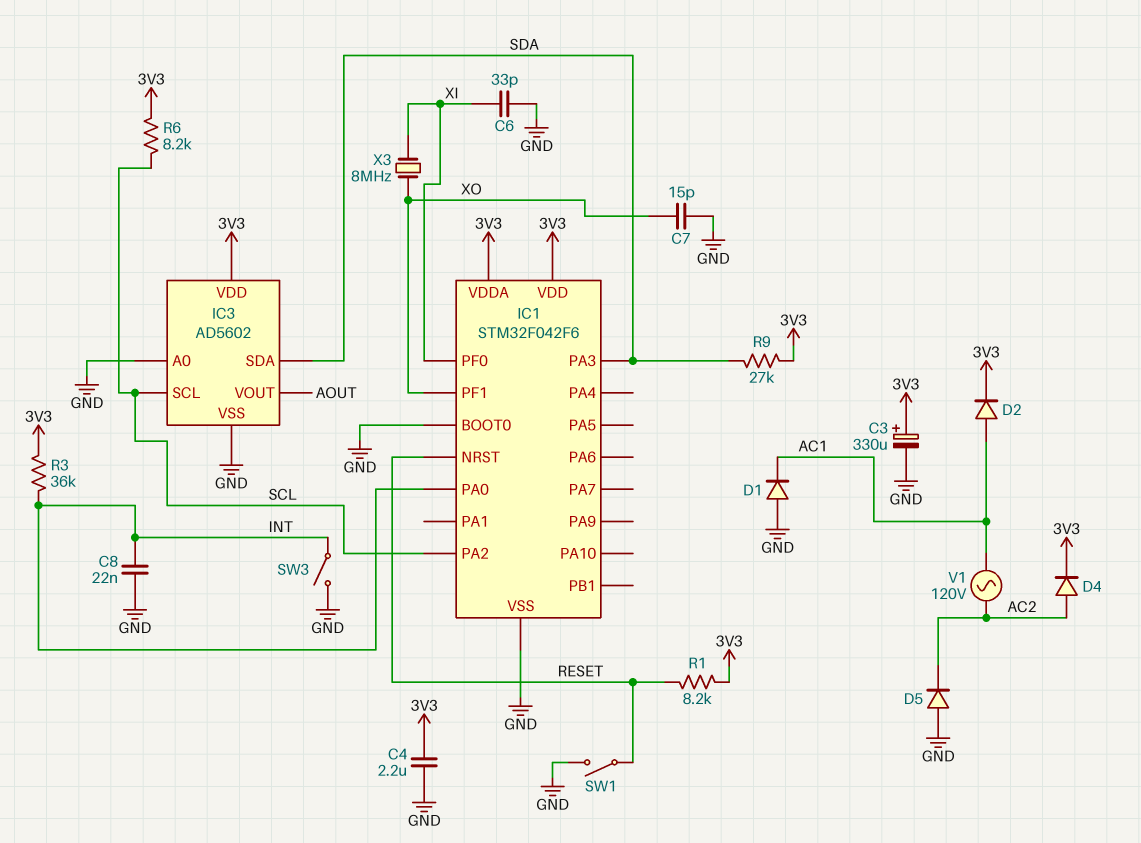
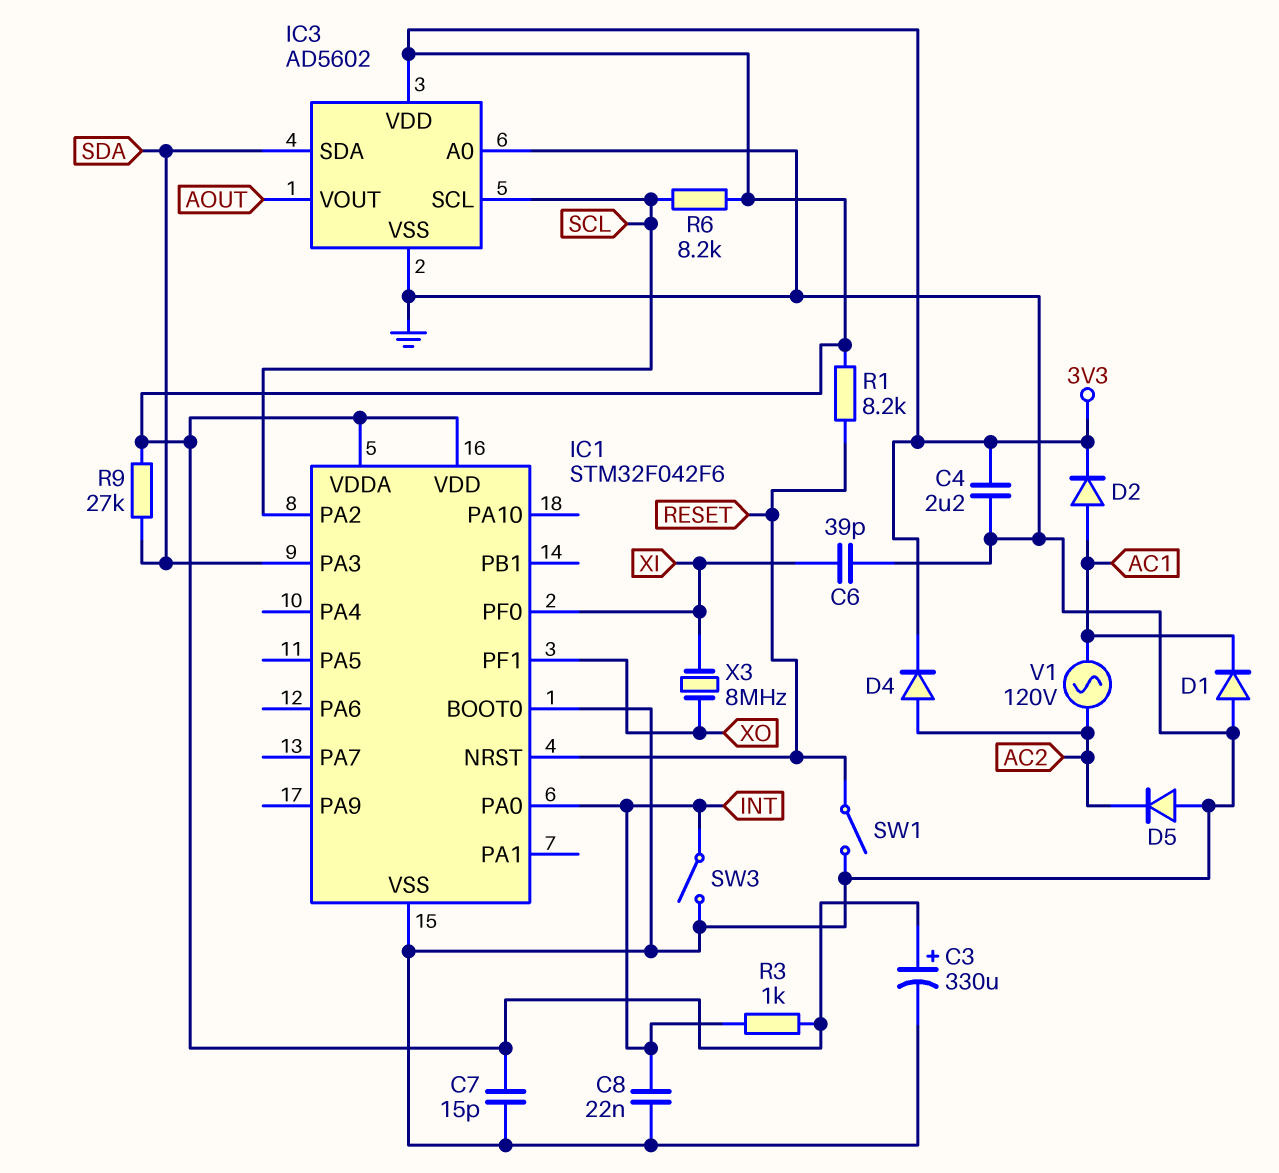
C6: 33pF (GND, XI) -> 39pF (GND, XI)
C7: 15pF (GND, XO) -> 15pF (3V3, GND)
R3: 36k (3V3, INT) -> 1k (3V3, INT)

